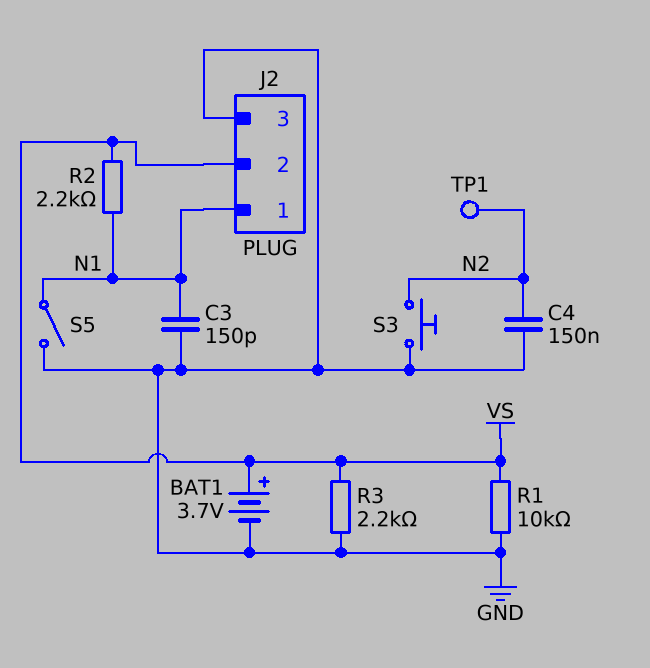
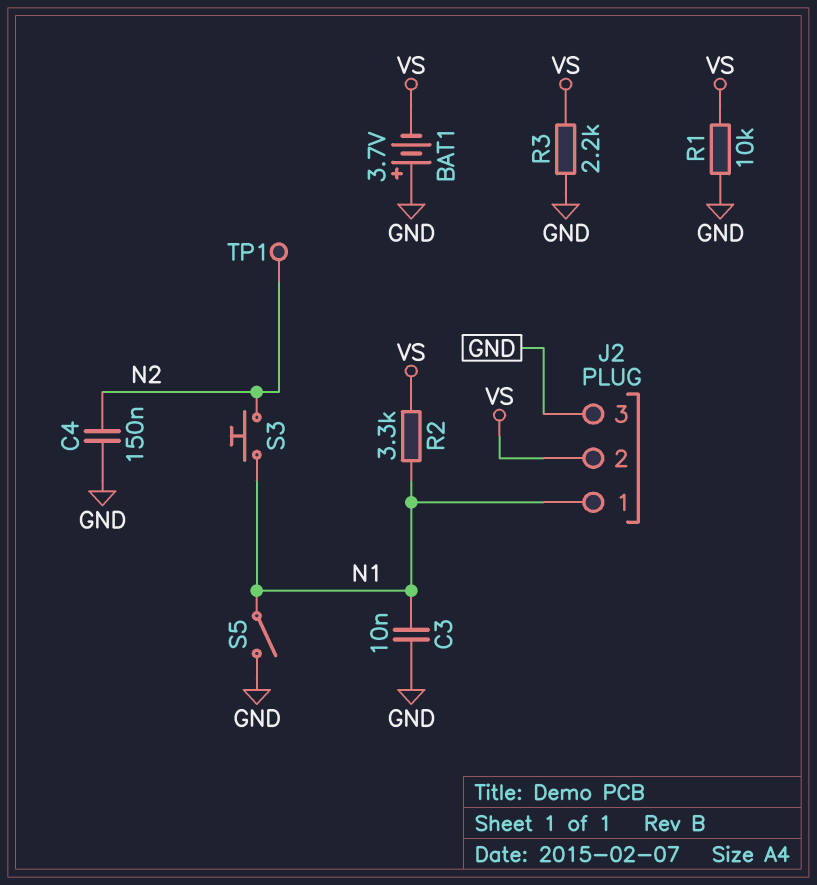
BAT1: 3.7V (plus VS, minus GND) -> 3.7V (plus GND, minus VS)
C3: 150pF (GND, N1) -> 10nF (GND, N1)
R2: 2.2k (N1, VS) -> 3.3k (N1, VS)
S3: button (GND, N2) -> button (N1, N2)

